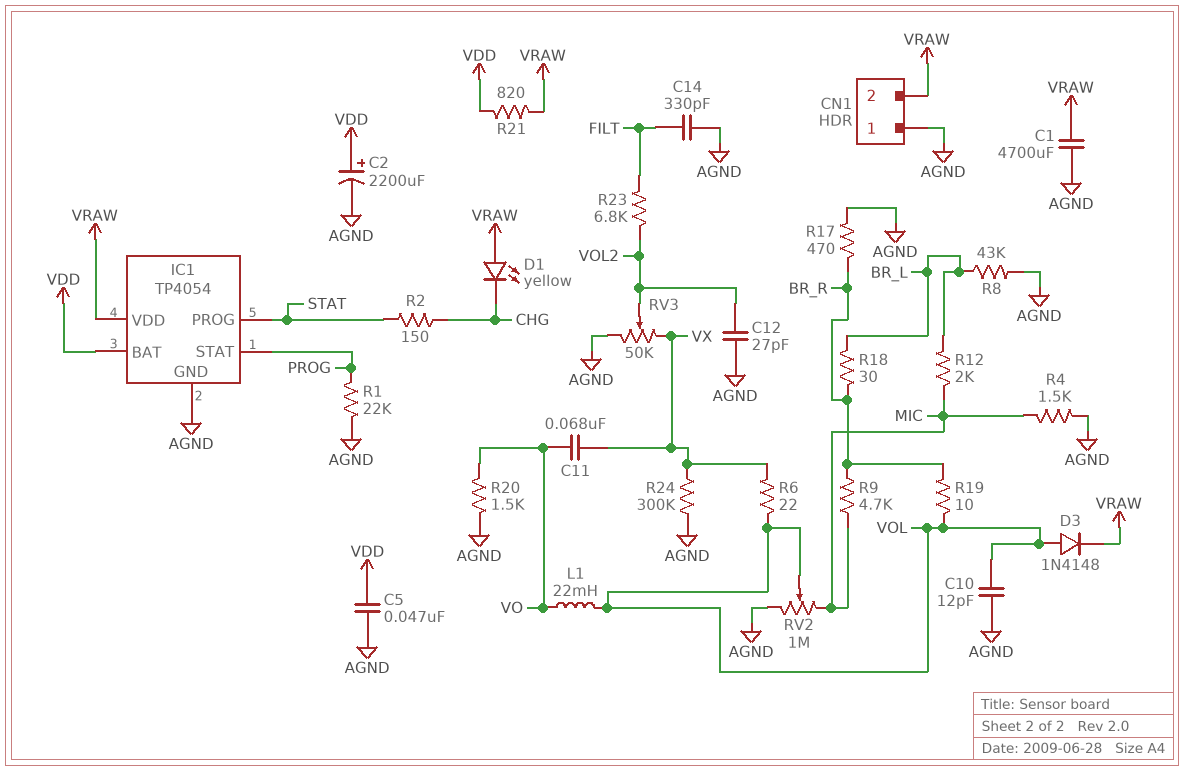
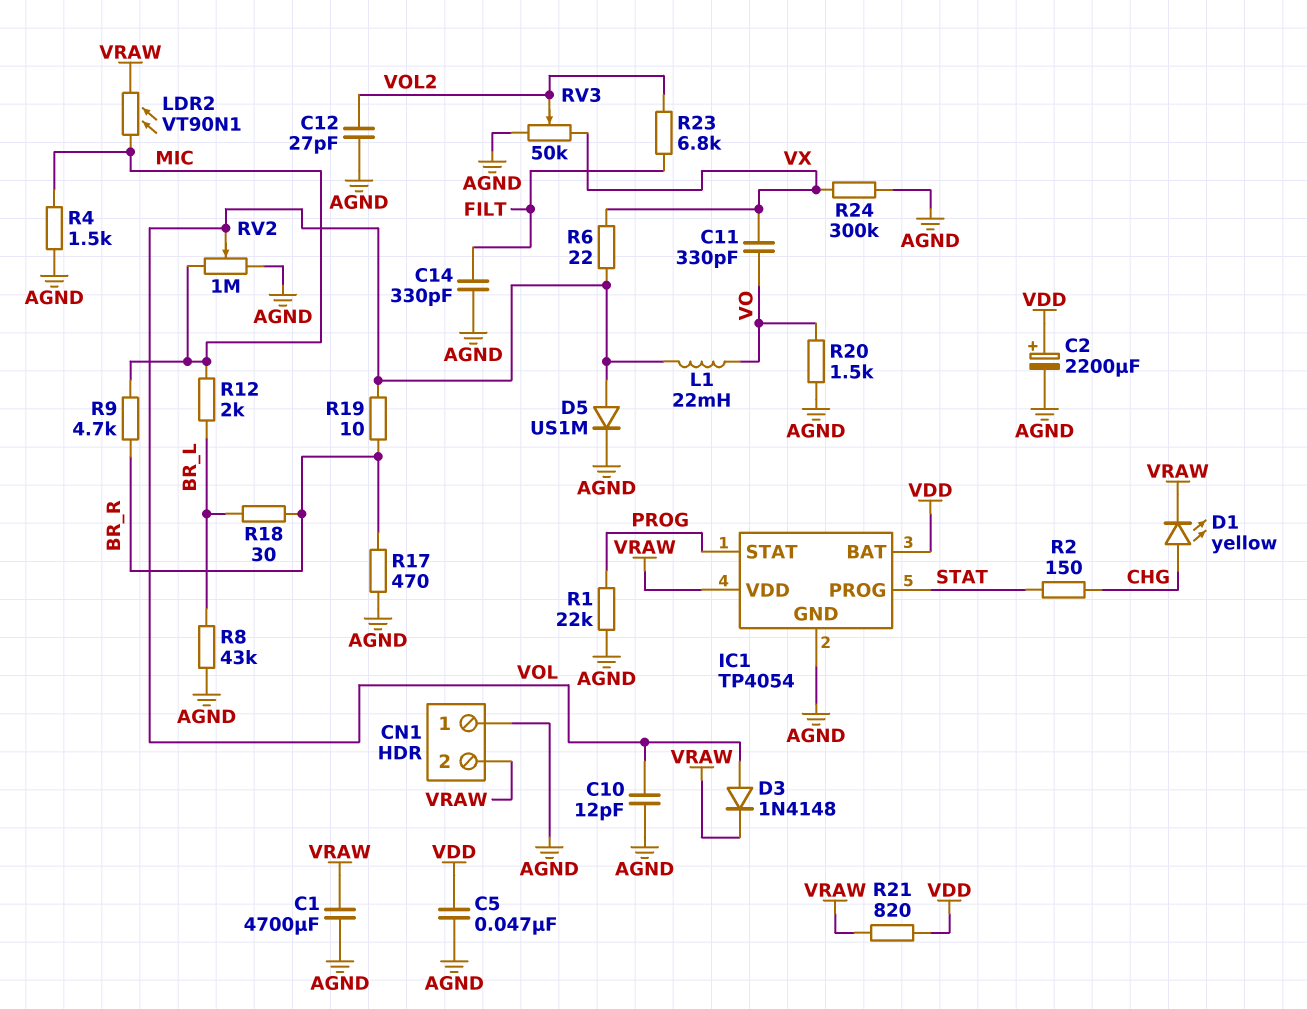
C11: 68nF (VO, VX) -> 330pF (VO, VX)
D1: LED yellow (A VRAW, K CHG) -> LED yellow (A CHG, K VRAW)
D5: none -> diode US1M (A VOL, K AGND)
LDR2: none -> VT90N1 (MIC, VRAW)

